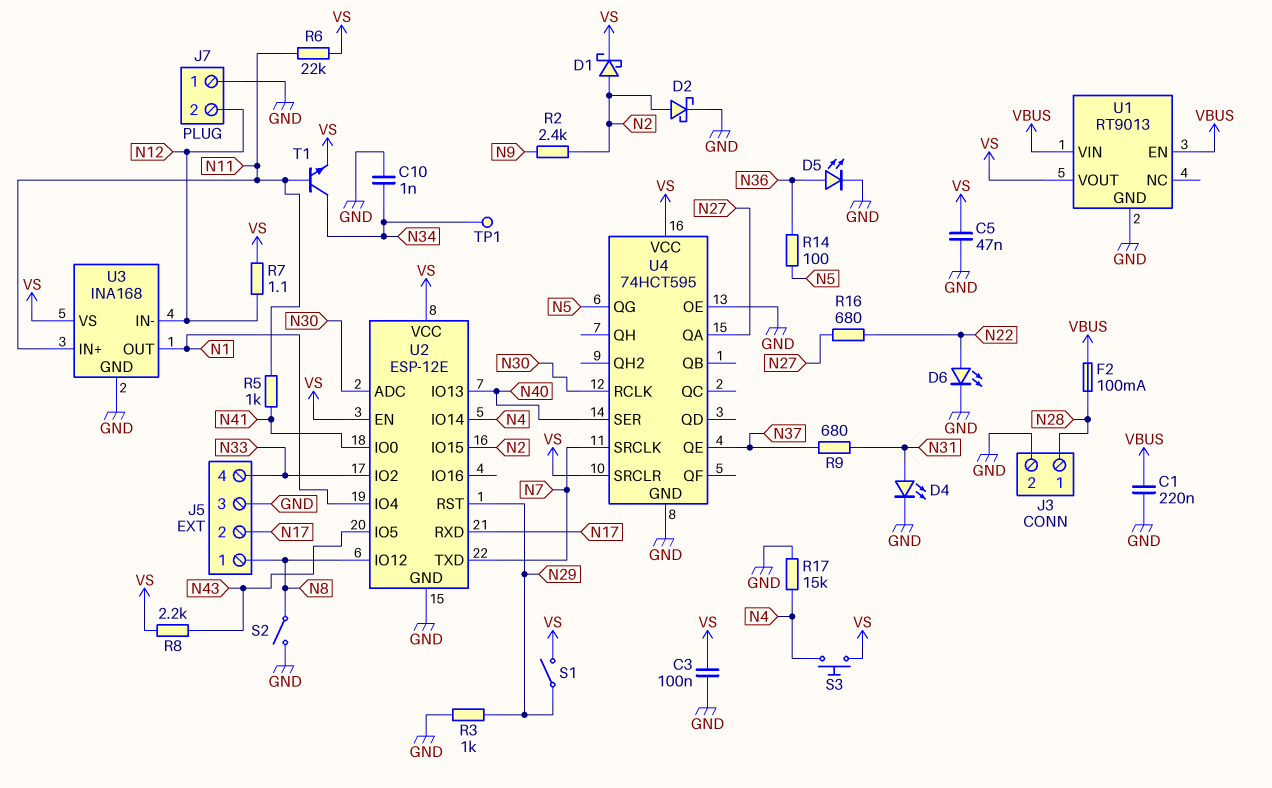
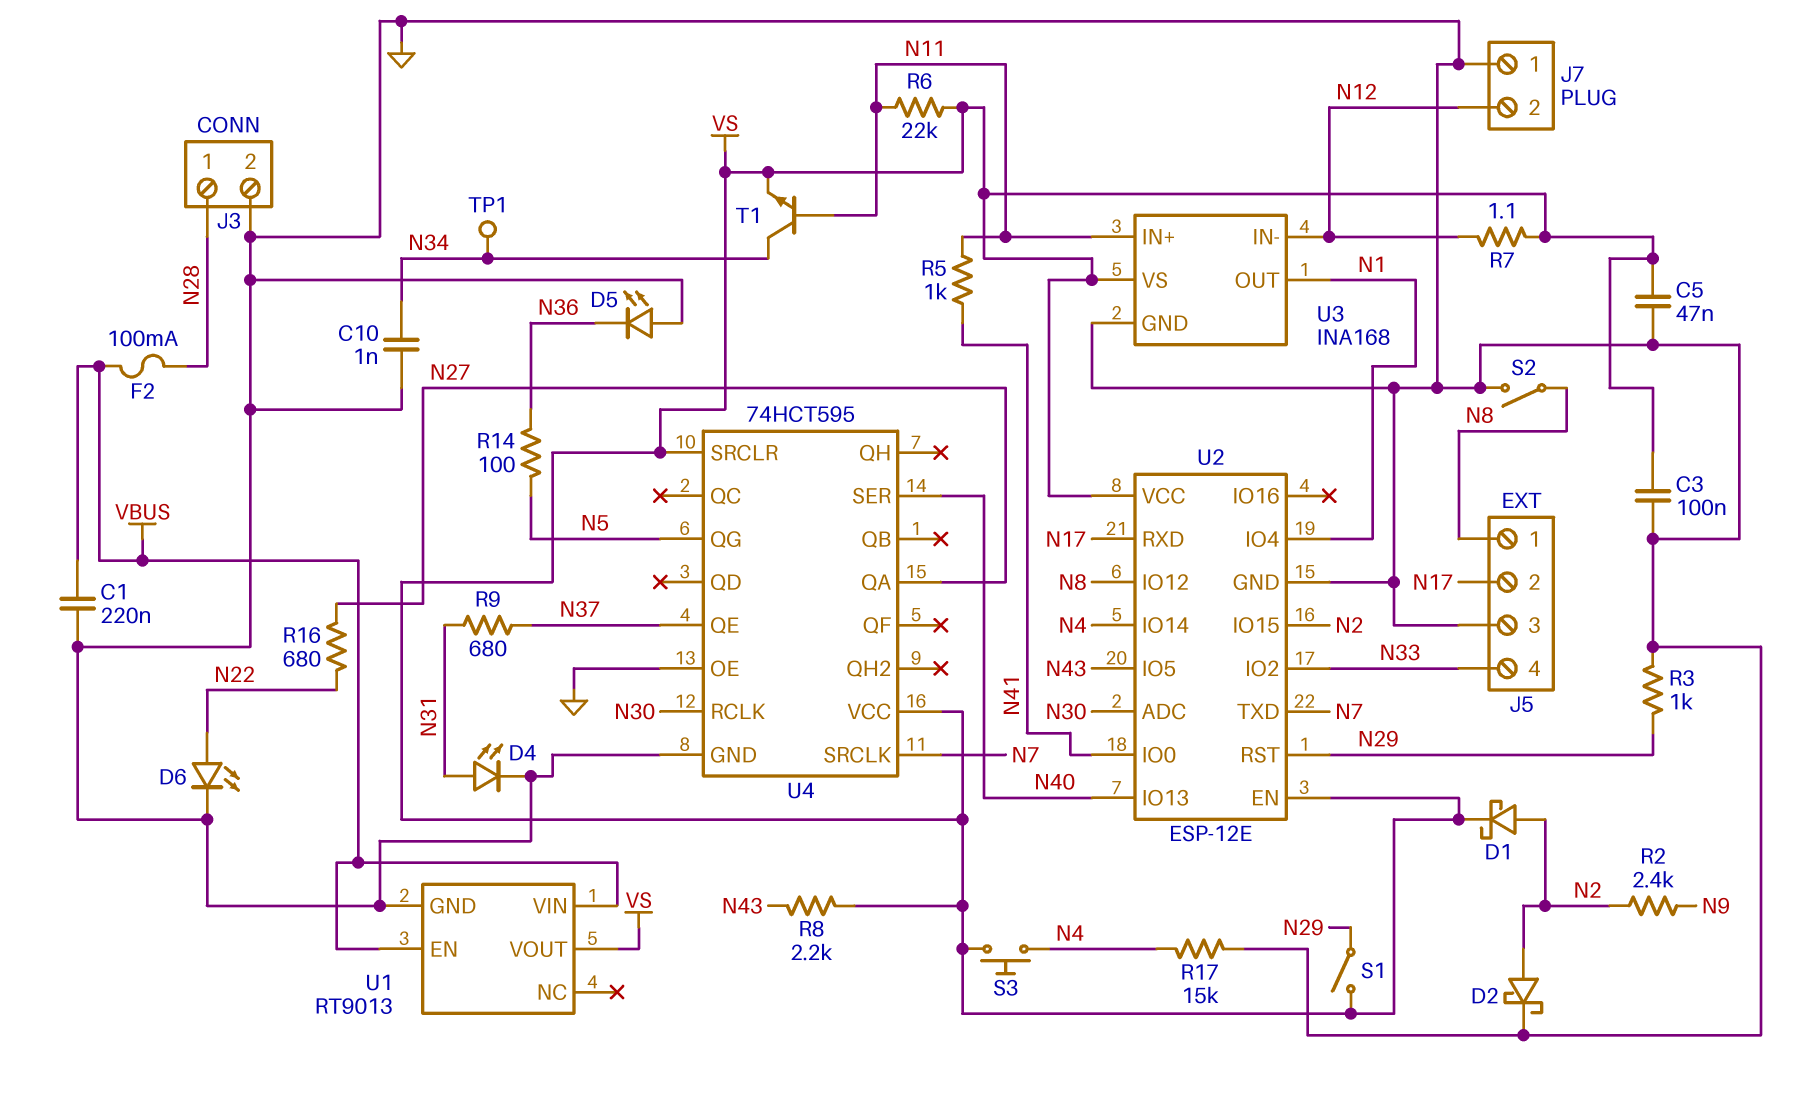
D5: LED (A N36, K GND) -> LED (A GND, K N36)

